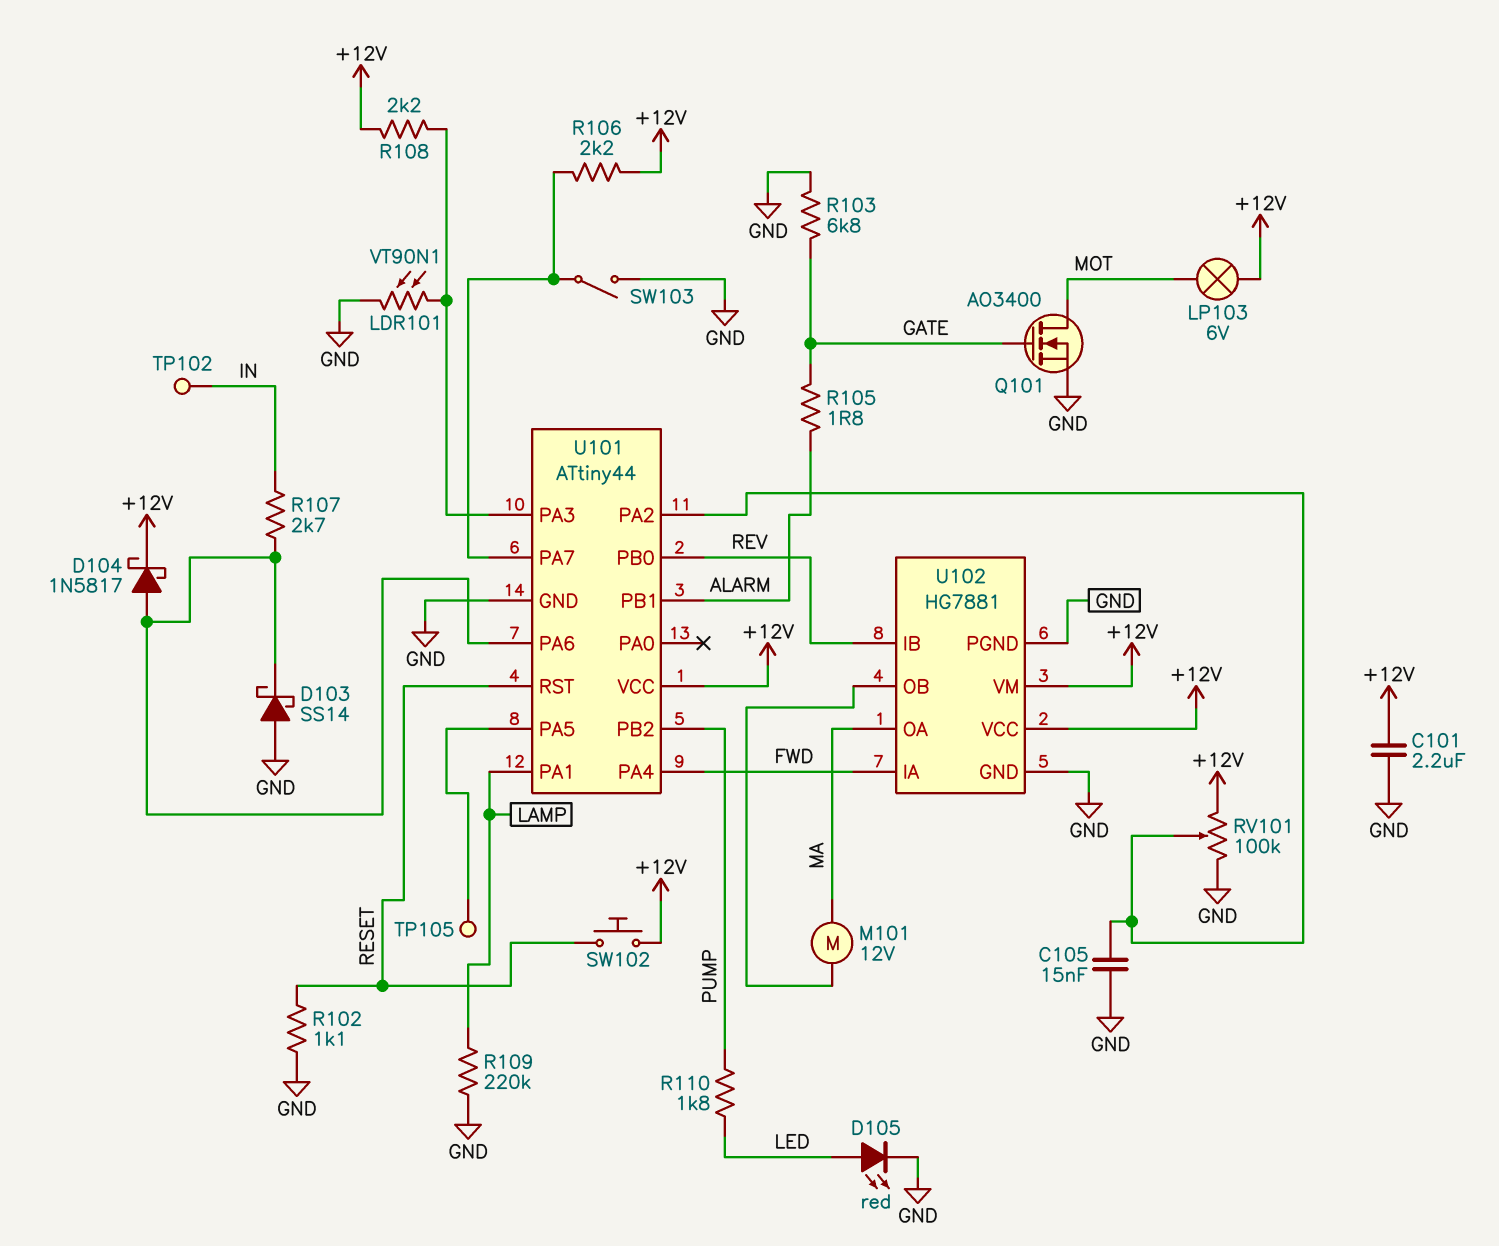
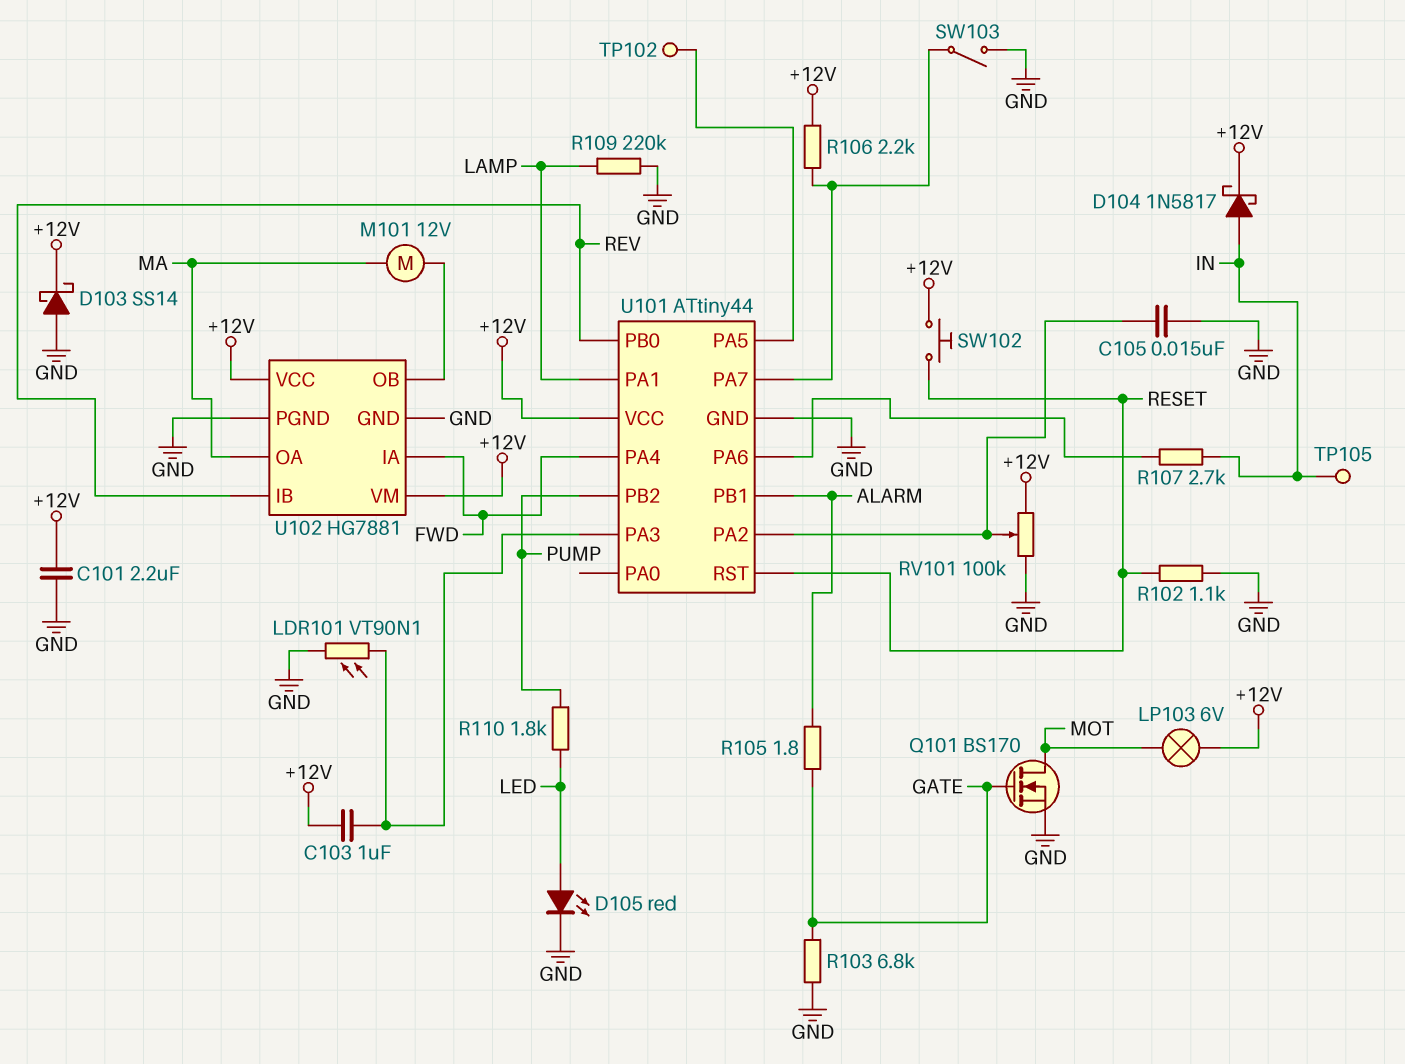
C103: none -> 1uF (+12V, U101/PA3)
D103: schottky SS14 (A GND, K U101/PA6) -> schottky SS14 (A GND, K +12V)
D104: schottky 1N5817 (A U101/PA6, K +12V) -> schottky 1N5817 (A IN, K +12V)
Q101: NMOS AO3400 (G GATE, D MOT, S GND) -> NMOS BS170 (G GATE, D MOT, S GND)
R108: 2.2k (+12V, U101/PA3) -> none
TP102: test point (IN) -> test point (U101/PA5)
TP105: test point (U101/PA5) -> test point (IN)

